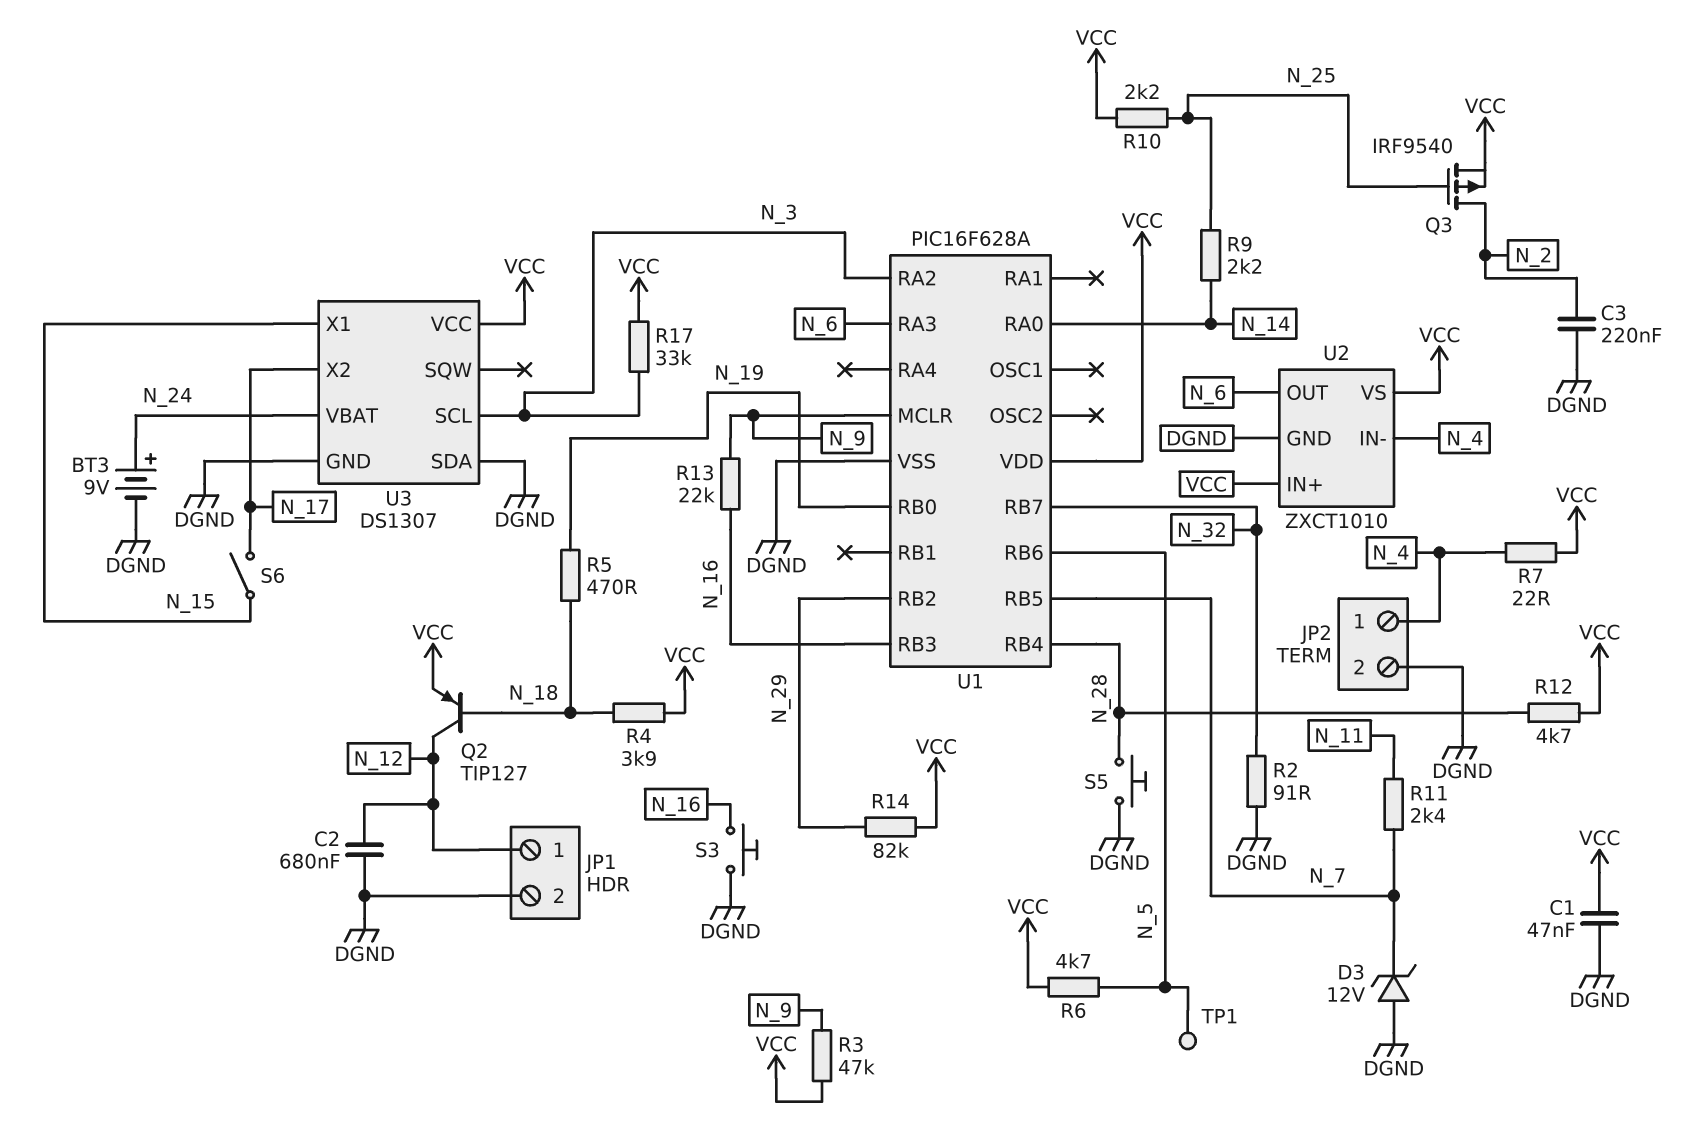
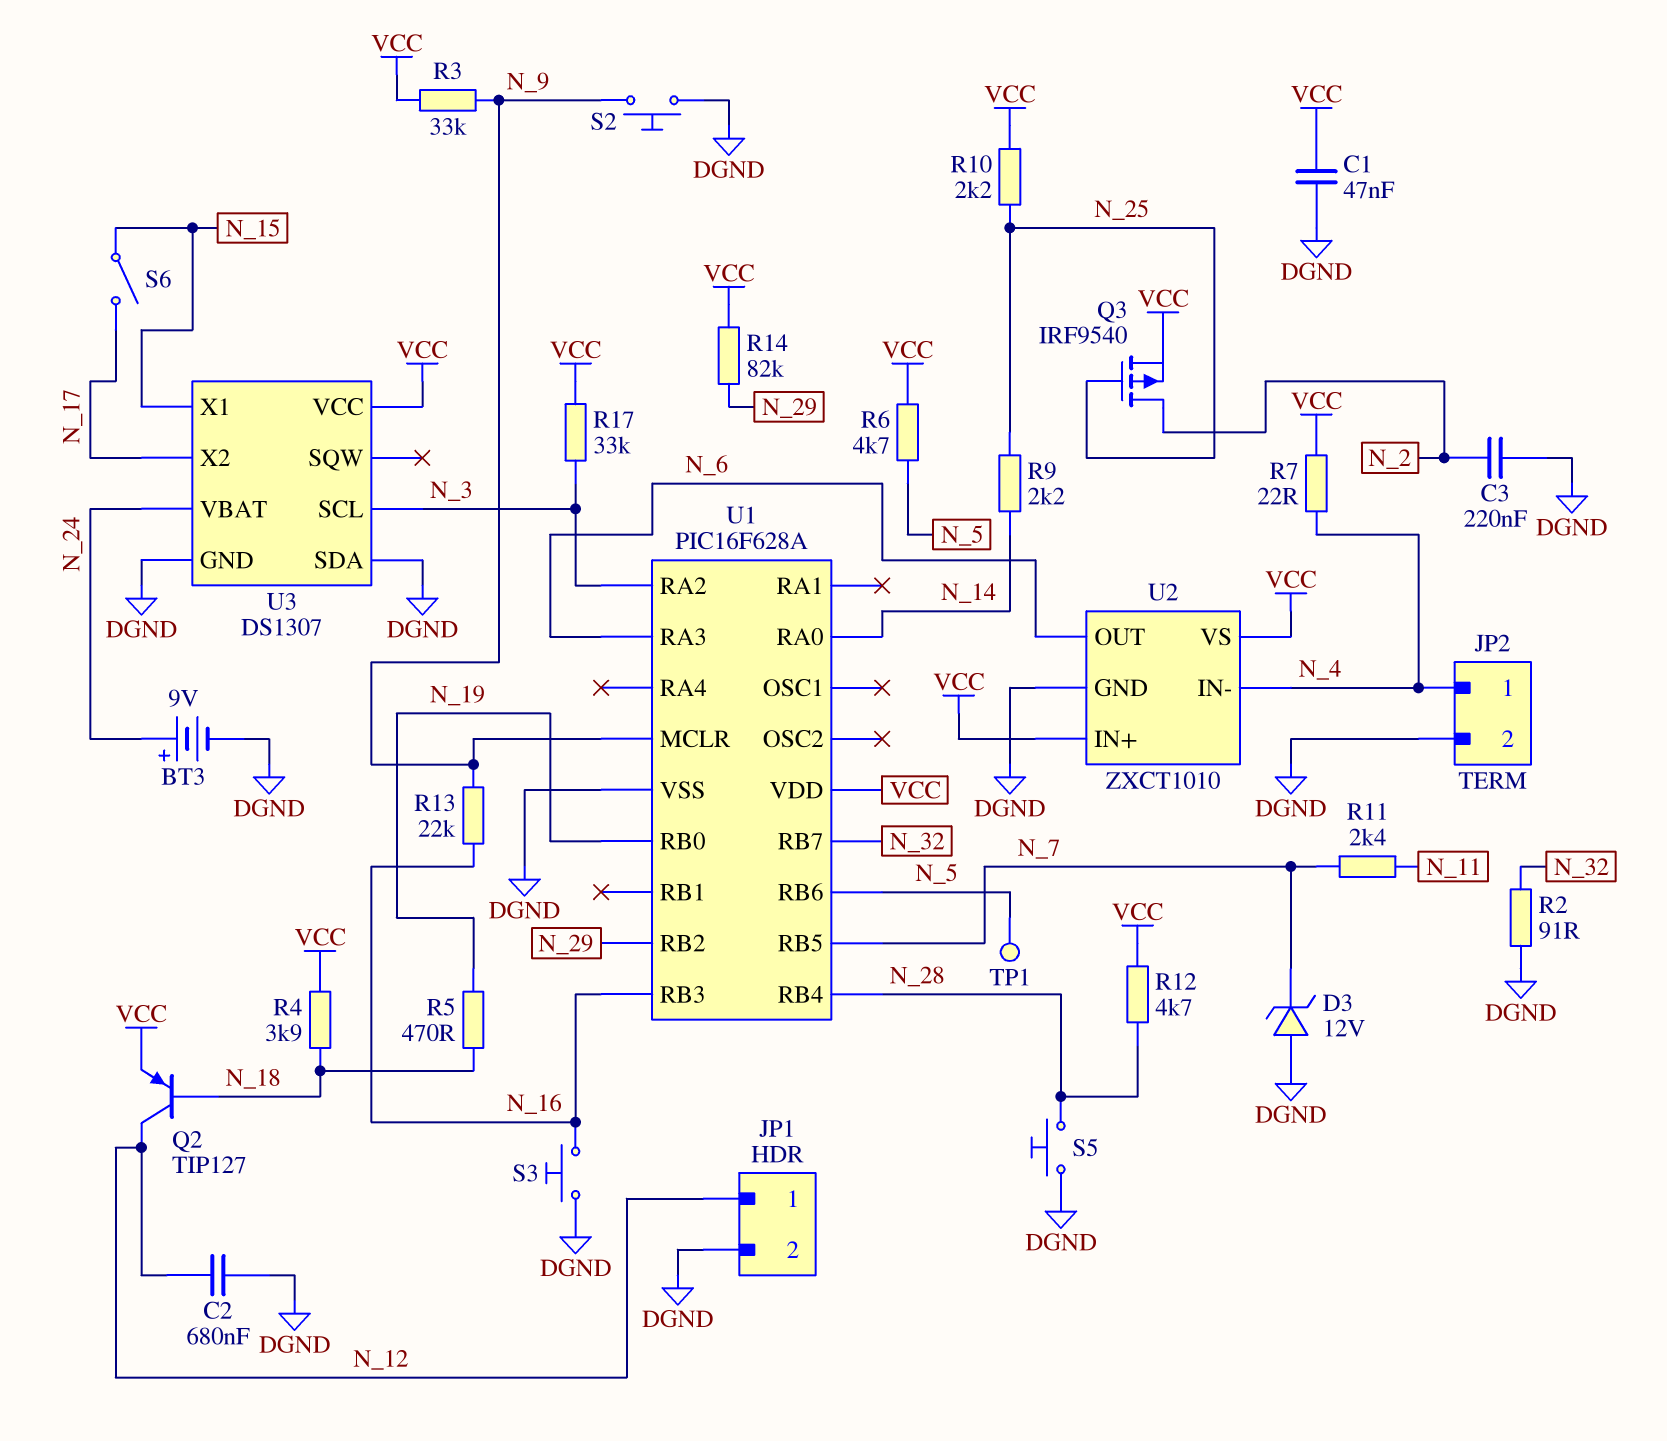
R3: 47k (N_9, VCC) -> 33k (N_9, VCC)
S2: none -> button (DGND, N_9)

